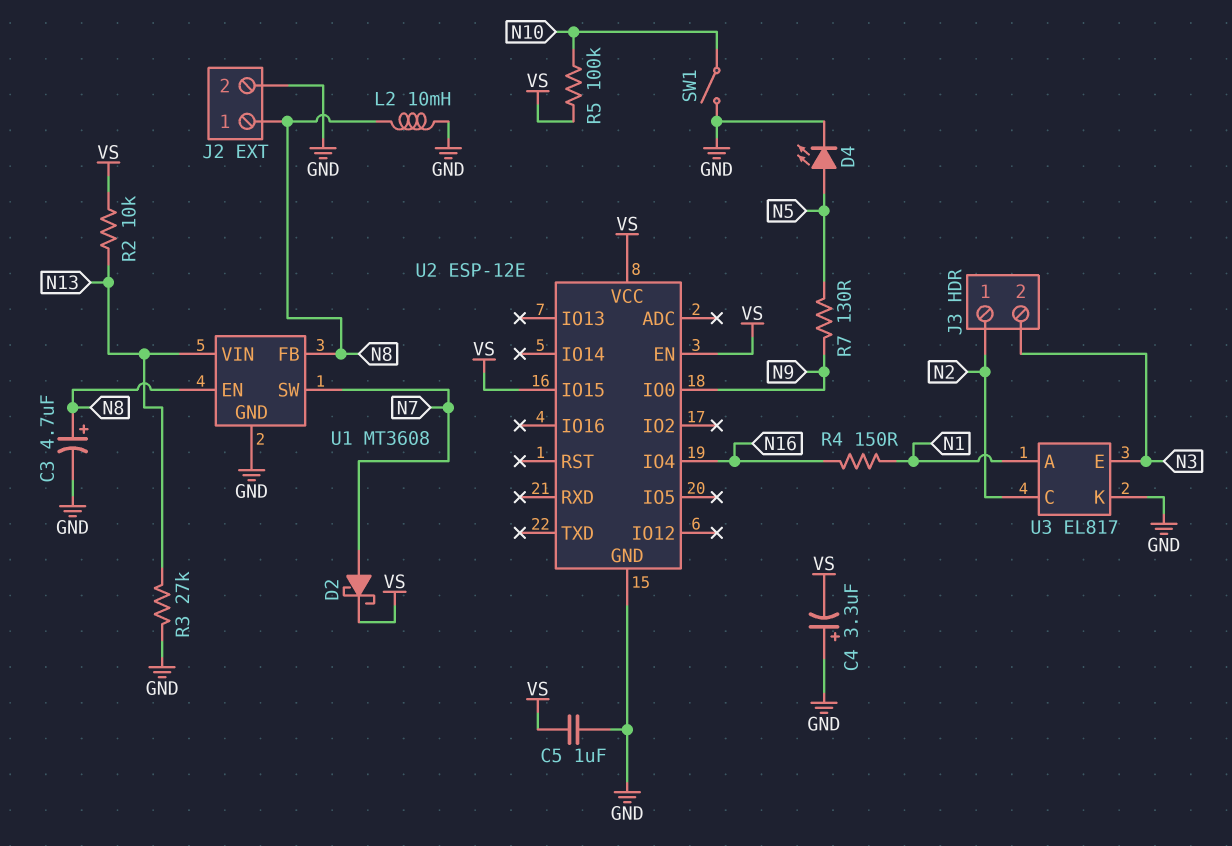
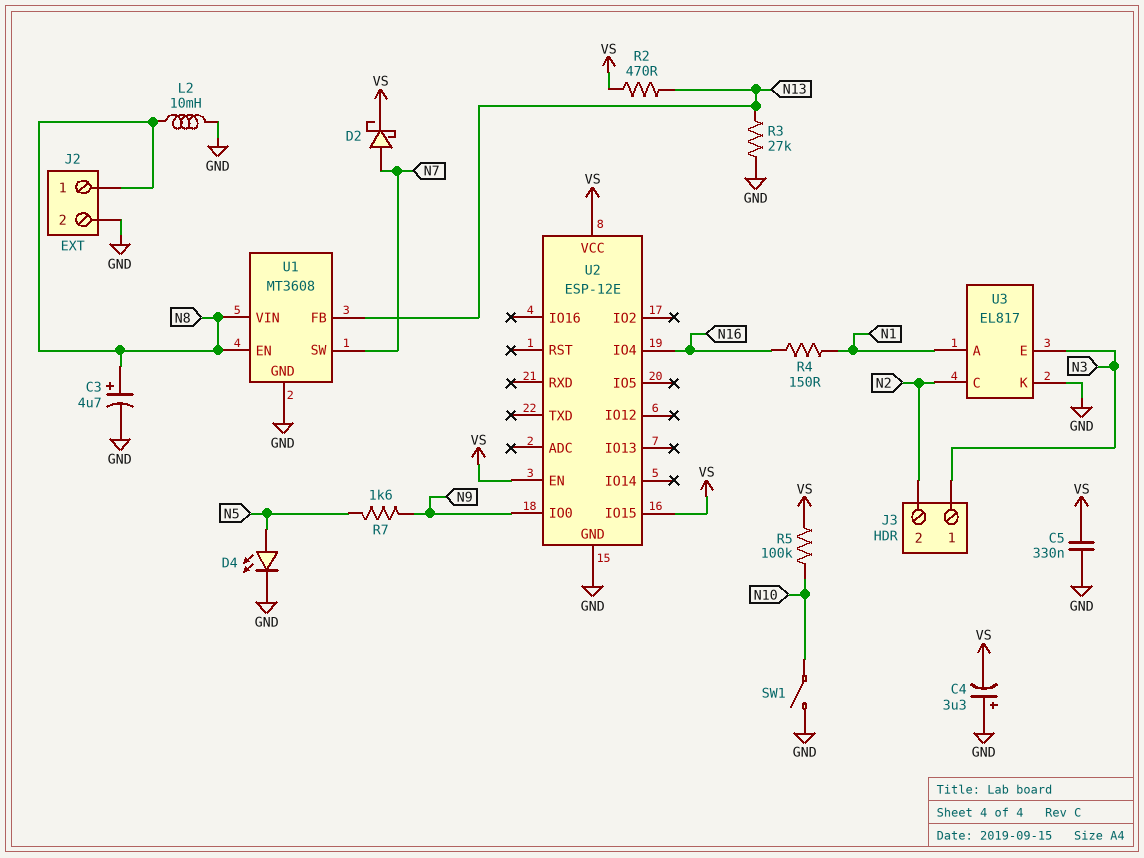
C5: 1uF (GND, VS) -> 330nF (GND, VS)
J3 pin 1: N2 -> N3
J3 pin 2: N3 -> N2
R2: 10k (N13, VS) -> 470 (N13, VS)
R7: 130 (N5, N9) -> 1.6k (N5, N9)
U1 pin FB: N8 -> N13
U1 pin VIN: N13 -> N8

